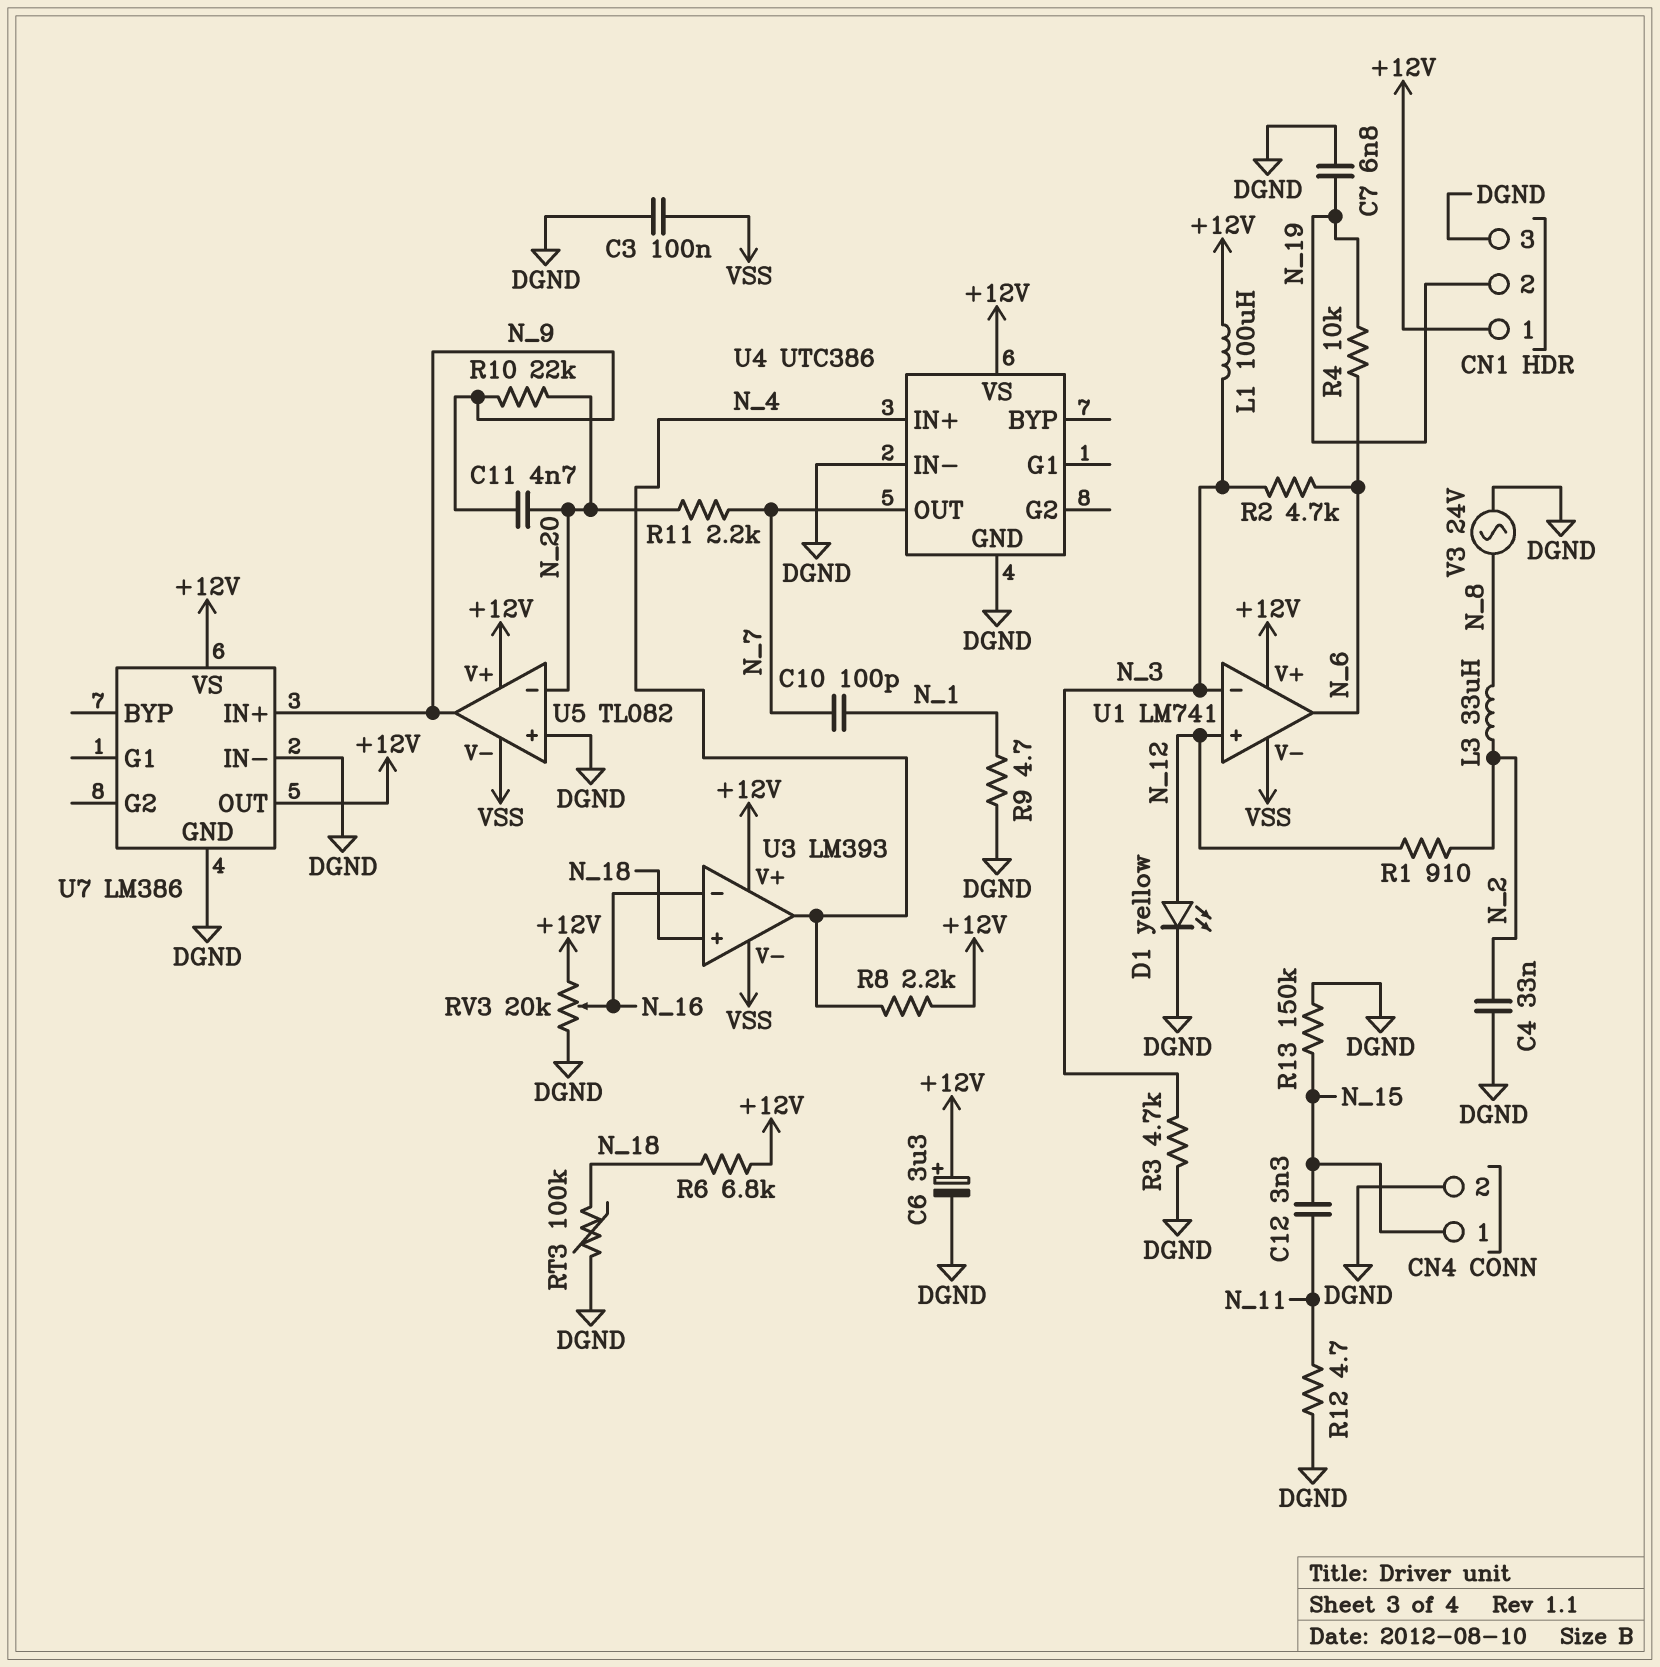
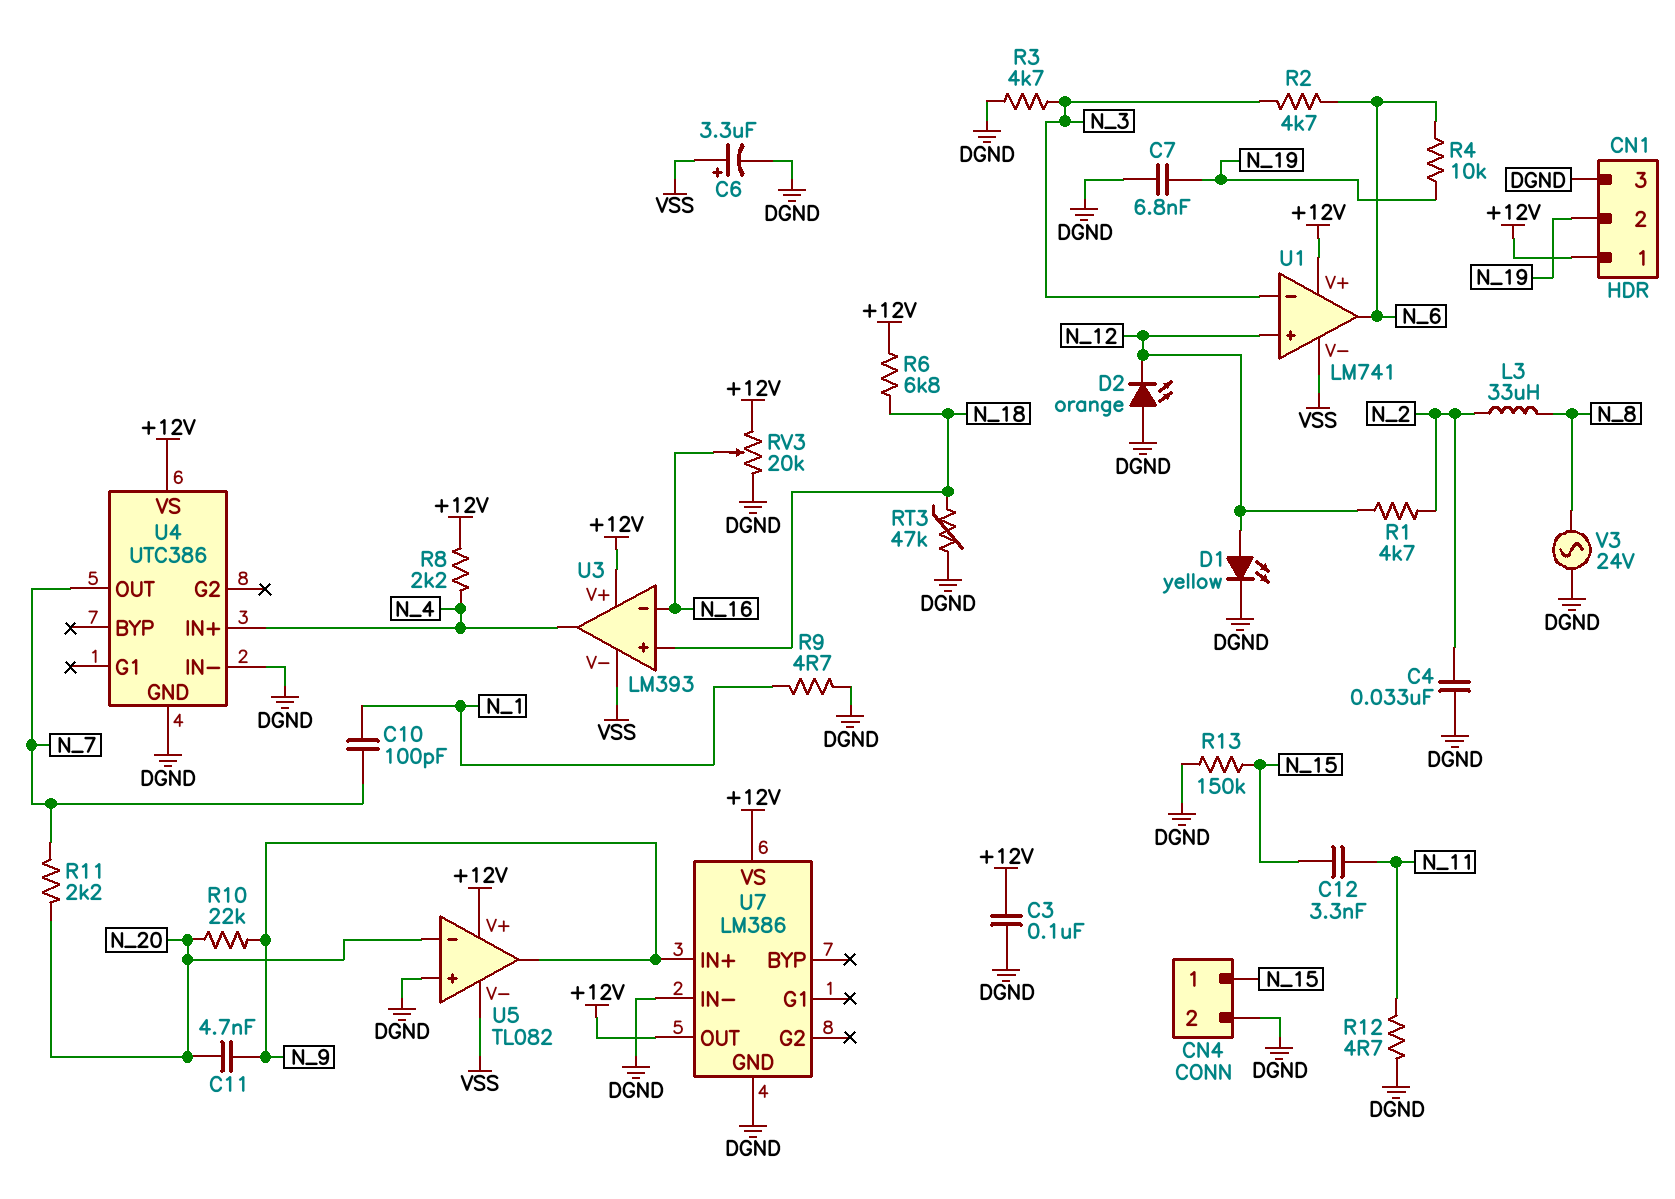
C3: 100nF (DGND, VSS) -> 100nF (+12V, DGND)
C6: 3.3uF (plus +12V, minus DGND) -> 3.3uF (plus VSS, minus DGND)
D2: none -> LED orange (A DGND, K N_12)
L1: 100uH (+12V, N_3) -> none
R1: 910 (N_2, N_12) -> 4.7k (N_2, N_12)
RT3: 100k (DGND, N_18) -> 47k (DGND, N_18)

